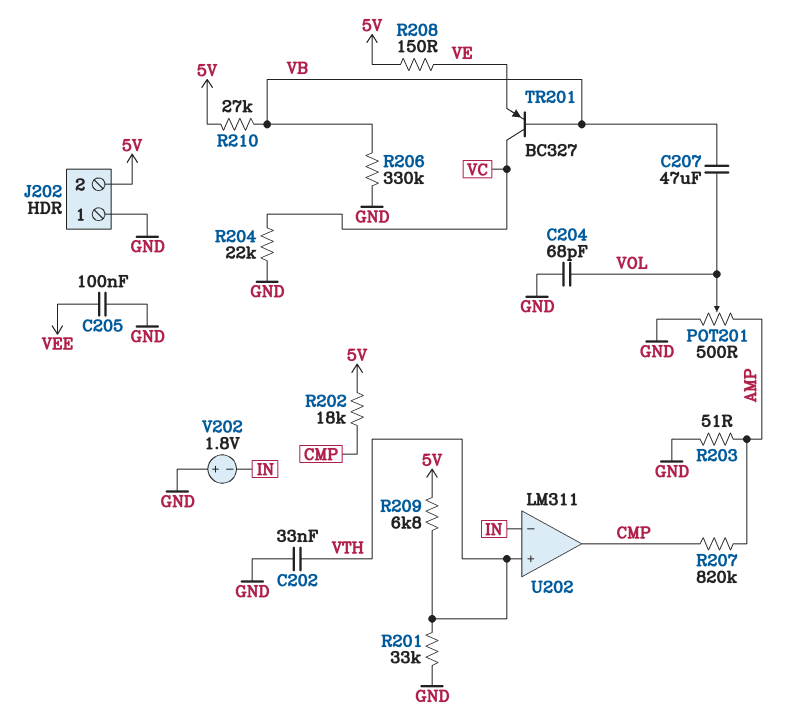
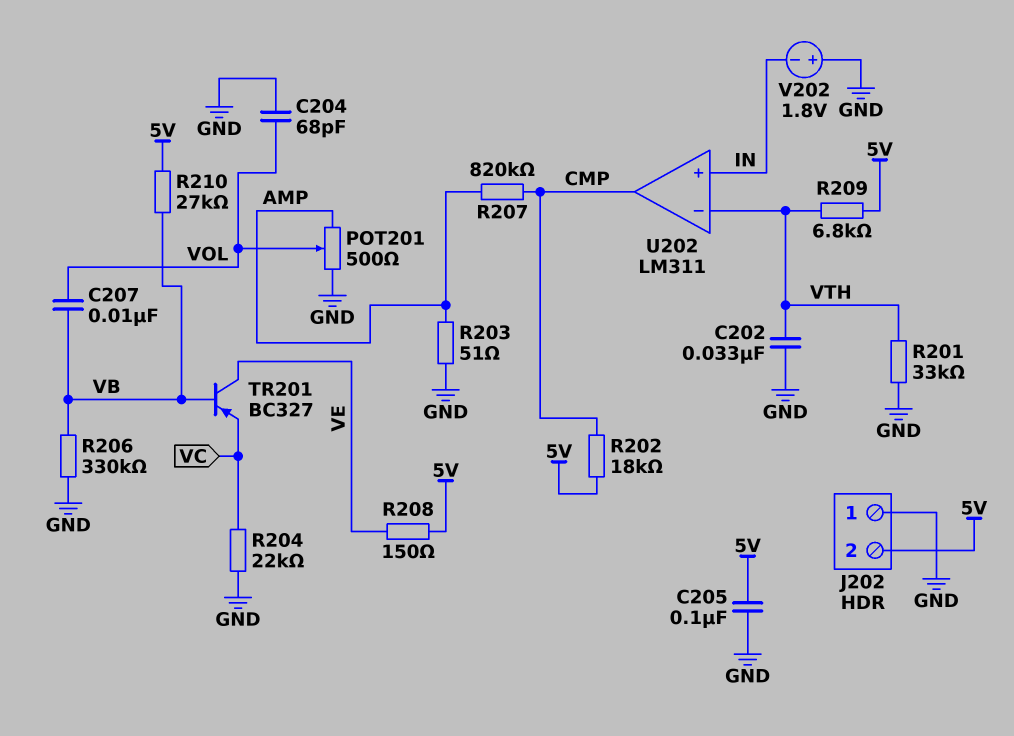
C205: 100nF (GND, VEE) -> 100nF (5V, GND)
C207: 47uF (VB, VOL) -> 10nF (VB, VOL)
TR201: PNP BC327 (B VB, C VC, E VE) -> PNP BC327 (B VB, C VE, E VC)
U202 pin in+: VTH -> IN
U202 pin in-: IN -> VTH

